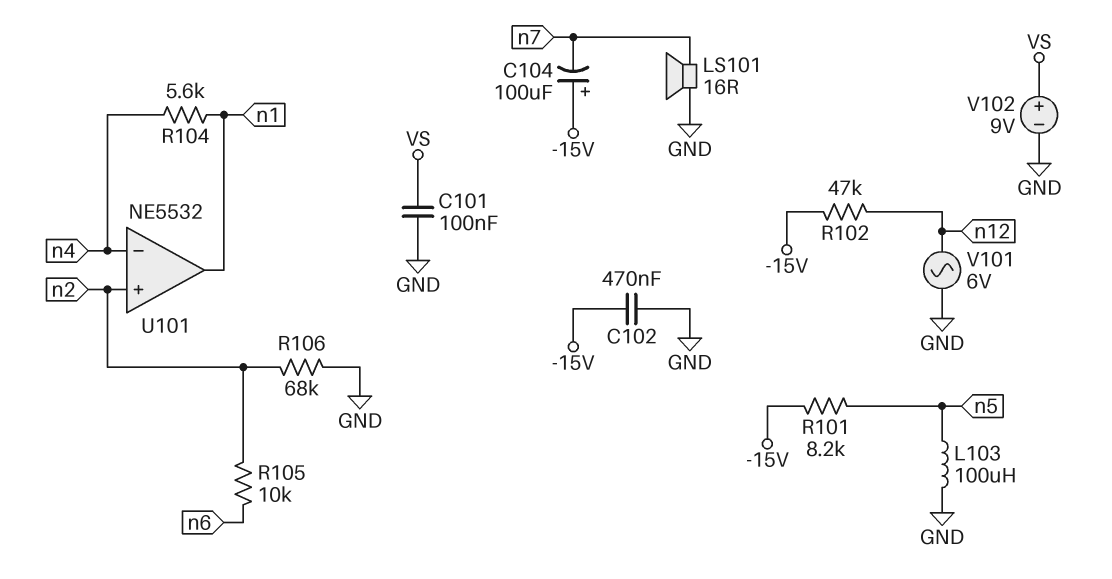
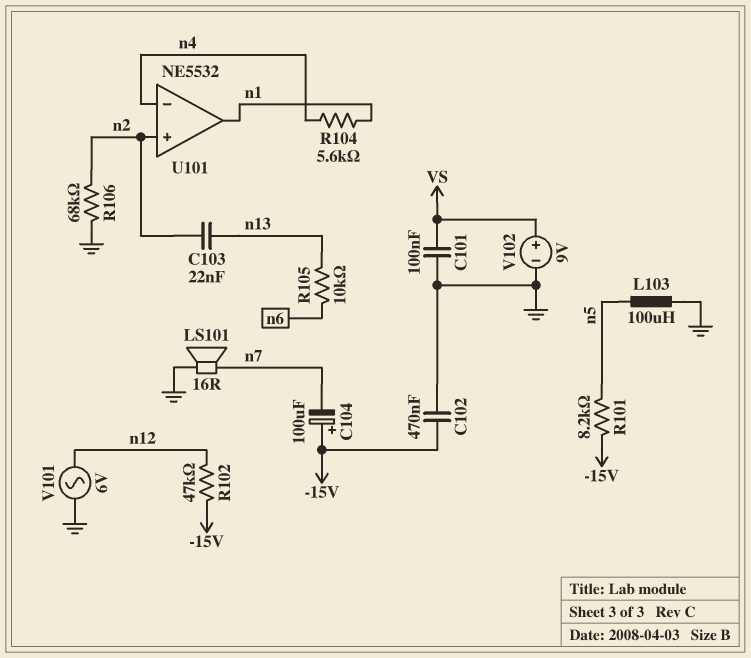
C103: none -> 22nF (n2, n13)
R105: 10k (n2, n6) -> 10k (n6, n13)

